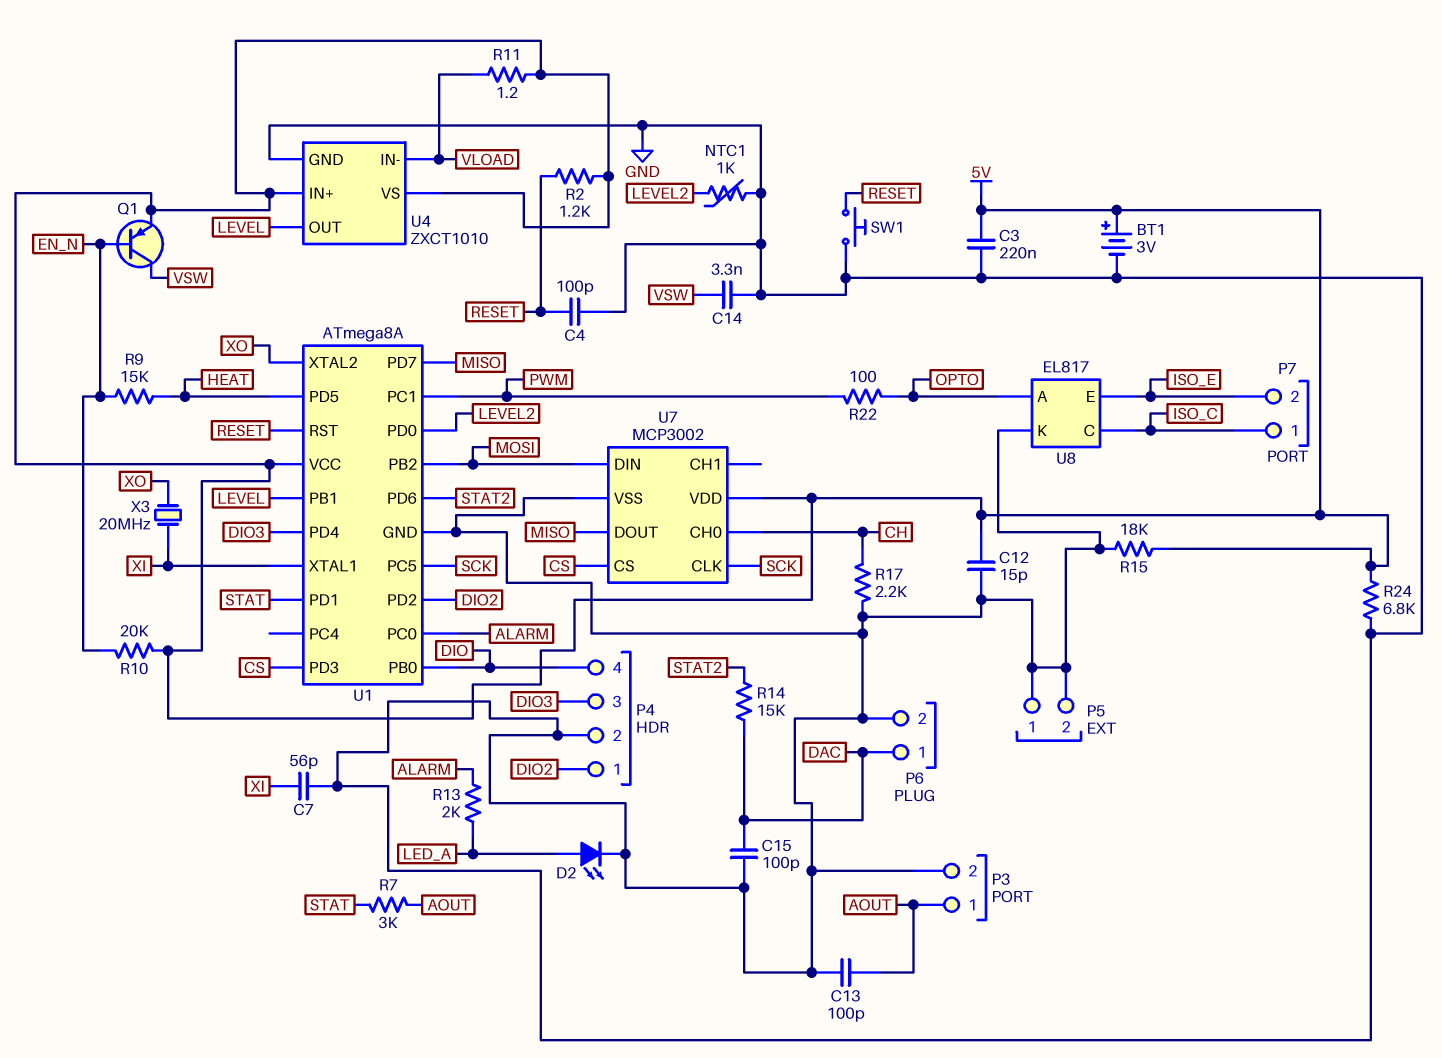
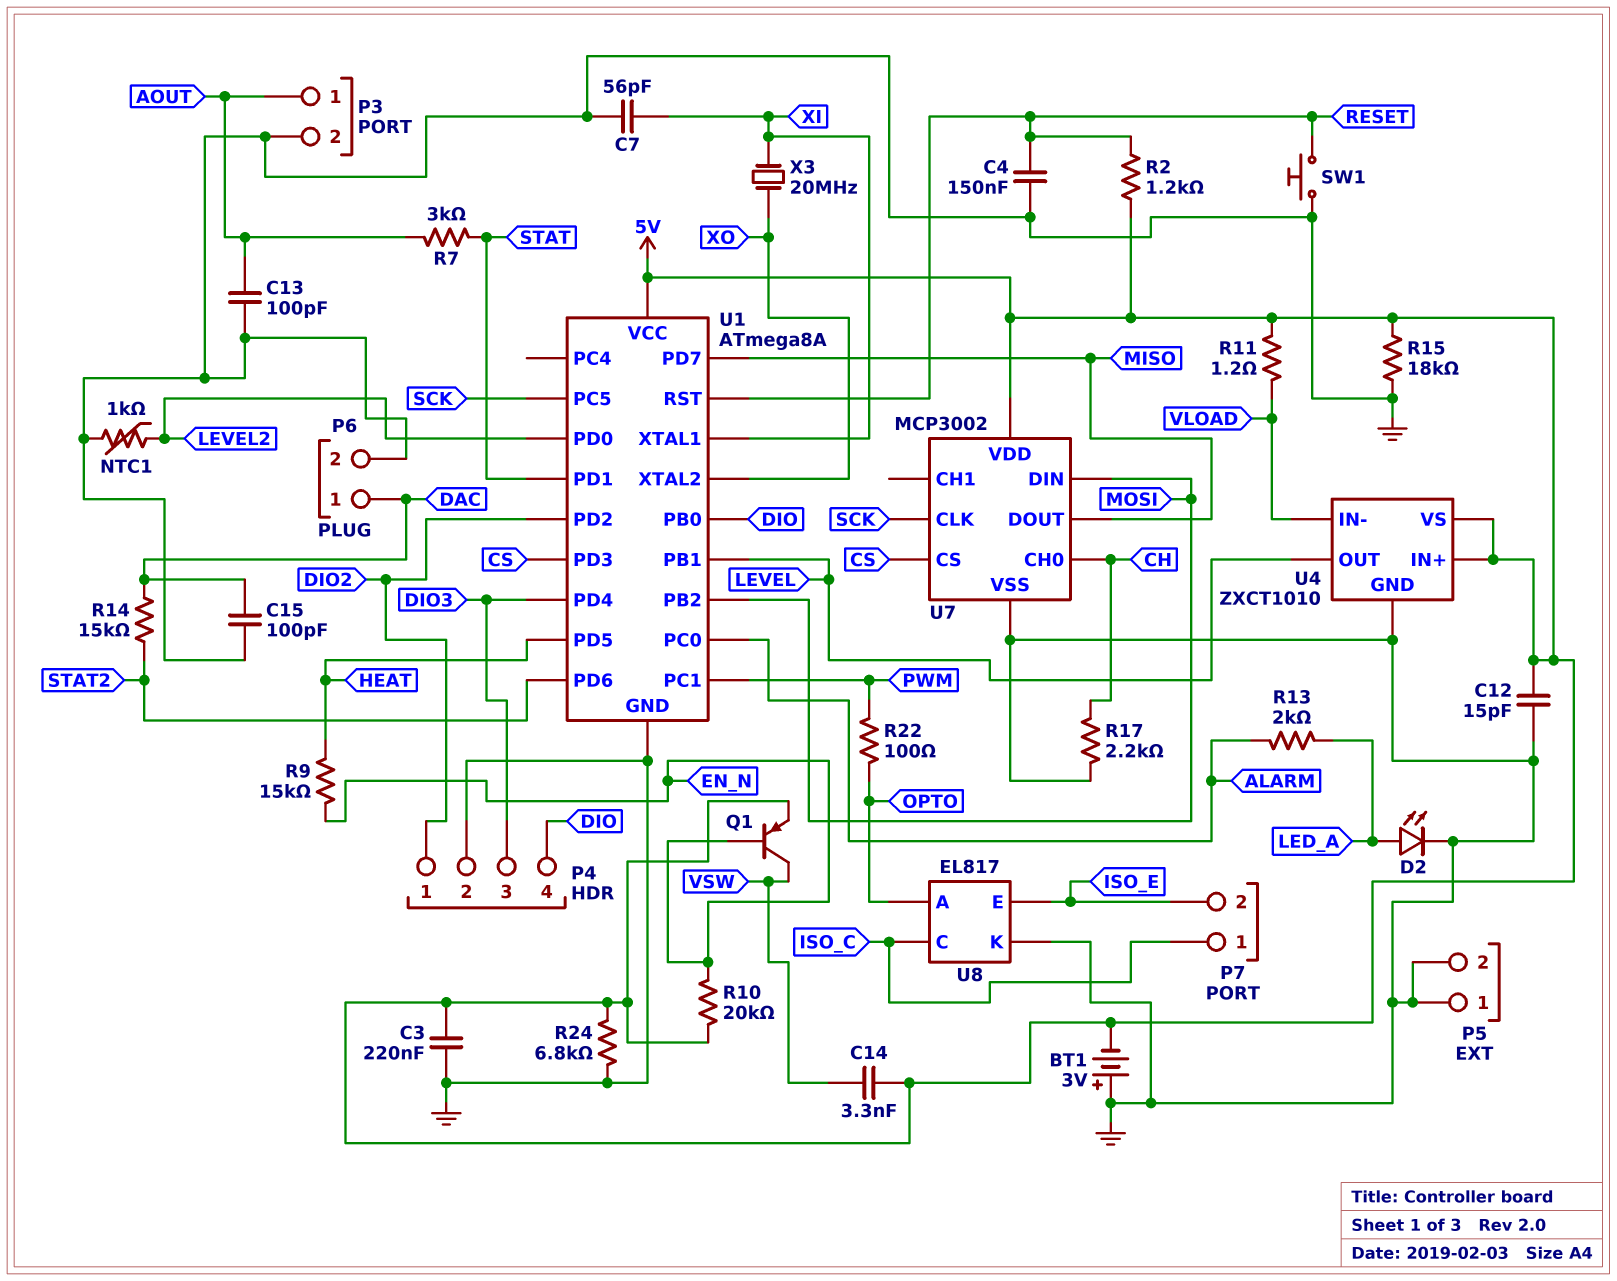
BT1: 3V (plus 5V, minus GND) -> 3V (plus GND, minus 5V)
C4: 100pF (GND, RESET) -> 150nF (GND, RESET)
C14: 3.3nF (GND, VSW) -> 3.3nF (5V, VSW)

